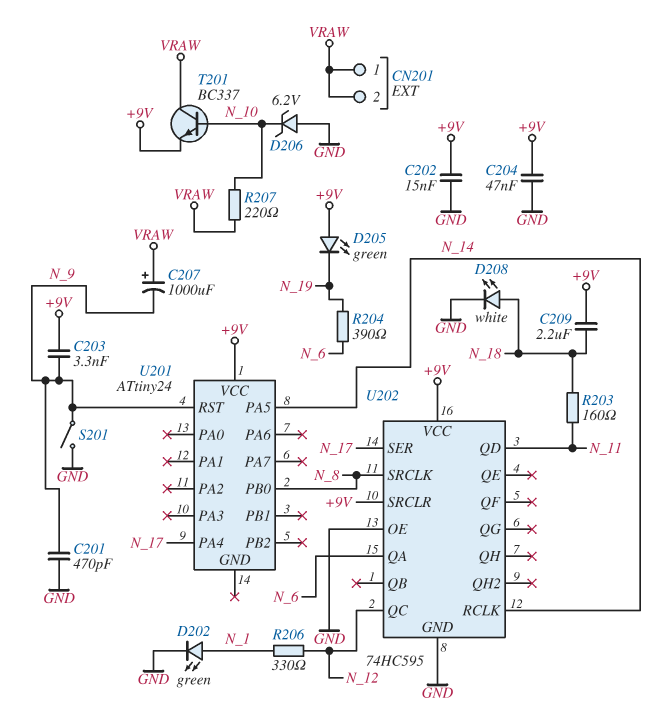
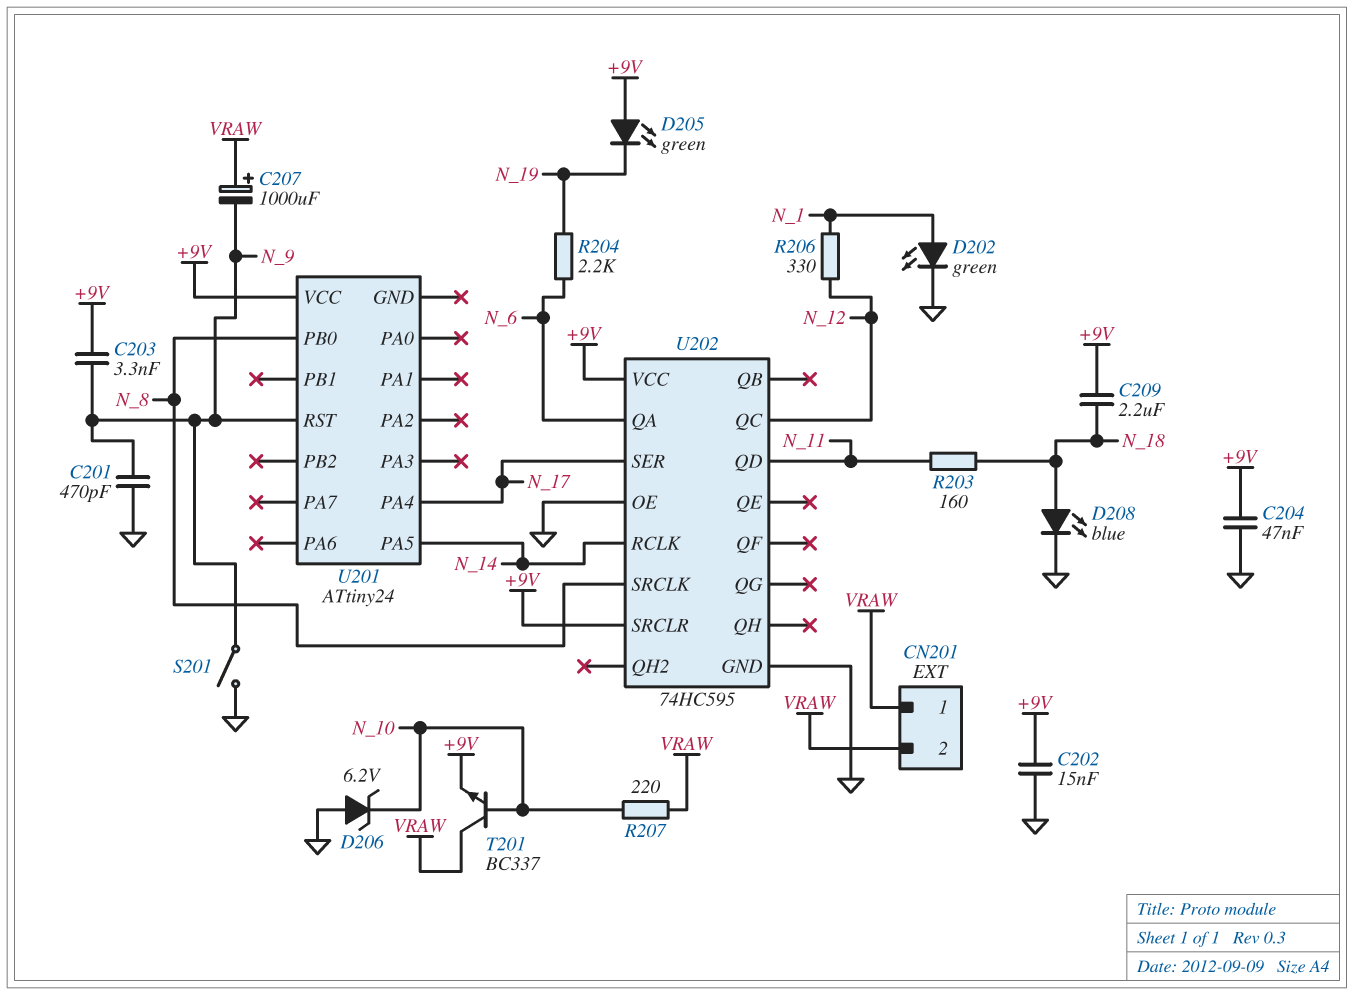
D208: LED white (A N_18, K GND) -> LED blue (A N_18, K GND)
R204: 390 (N_6, N_19) -> 2.2k (N_6, N_19)

